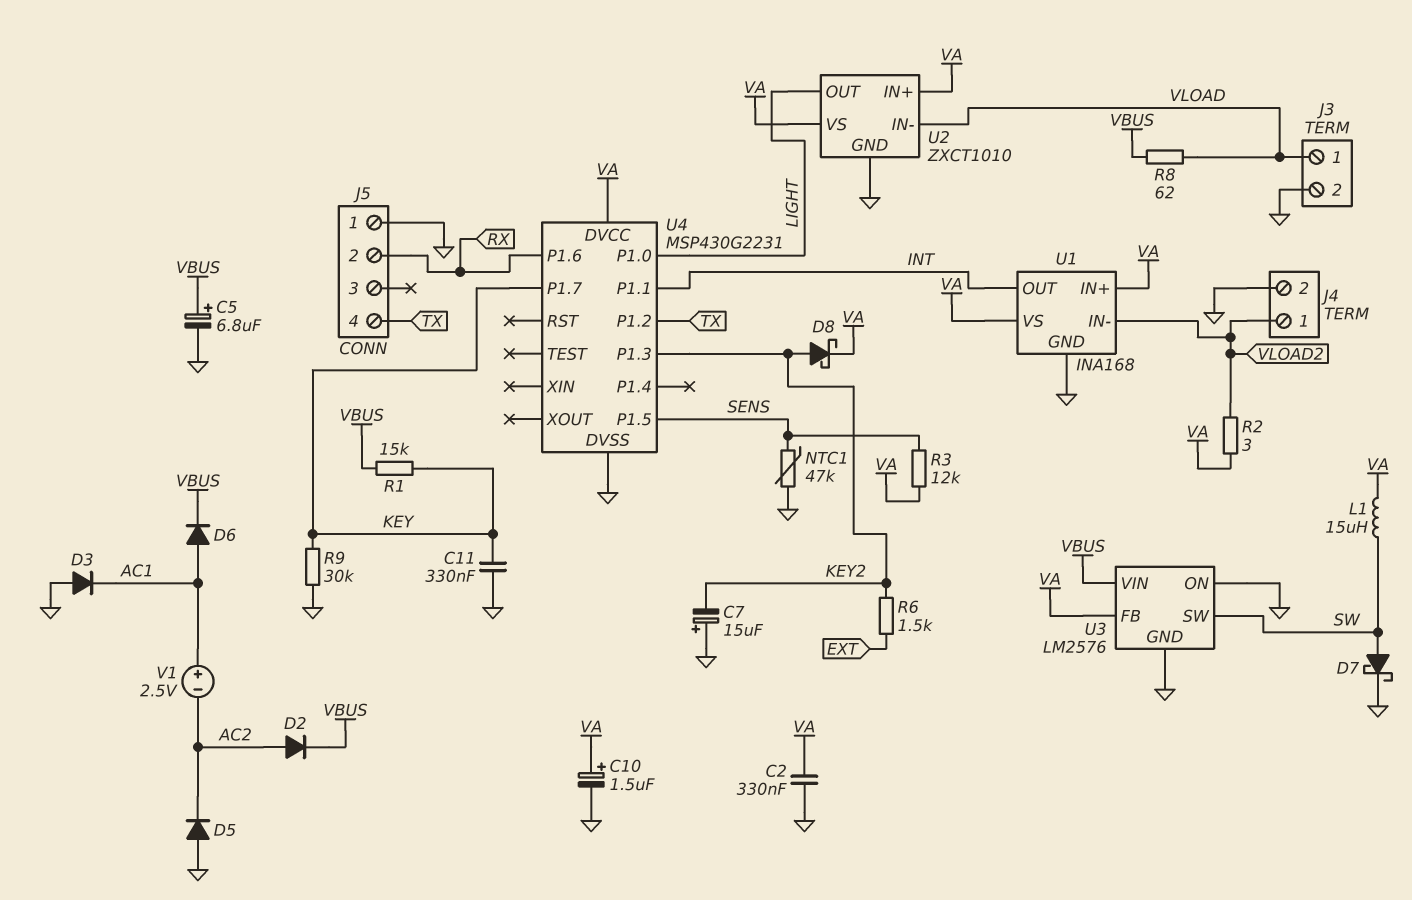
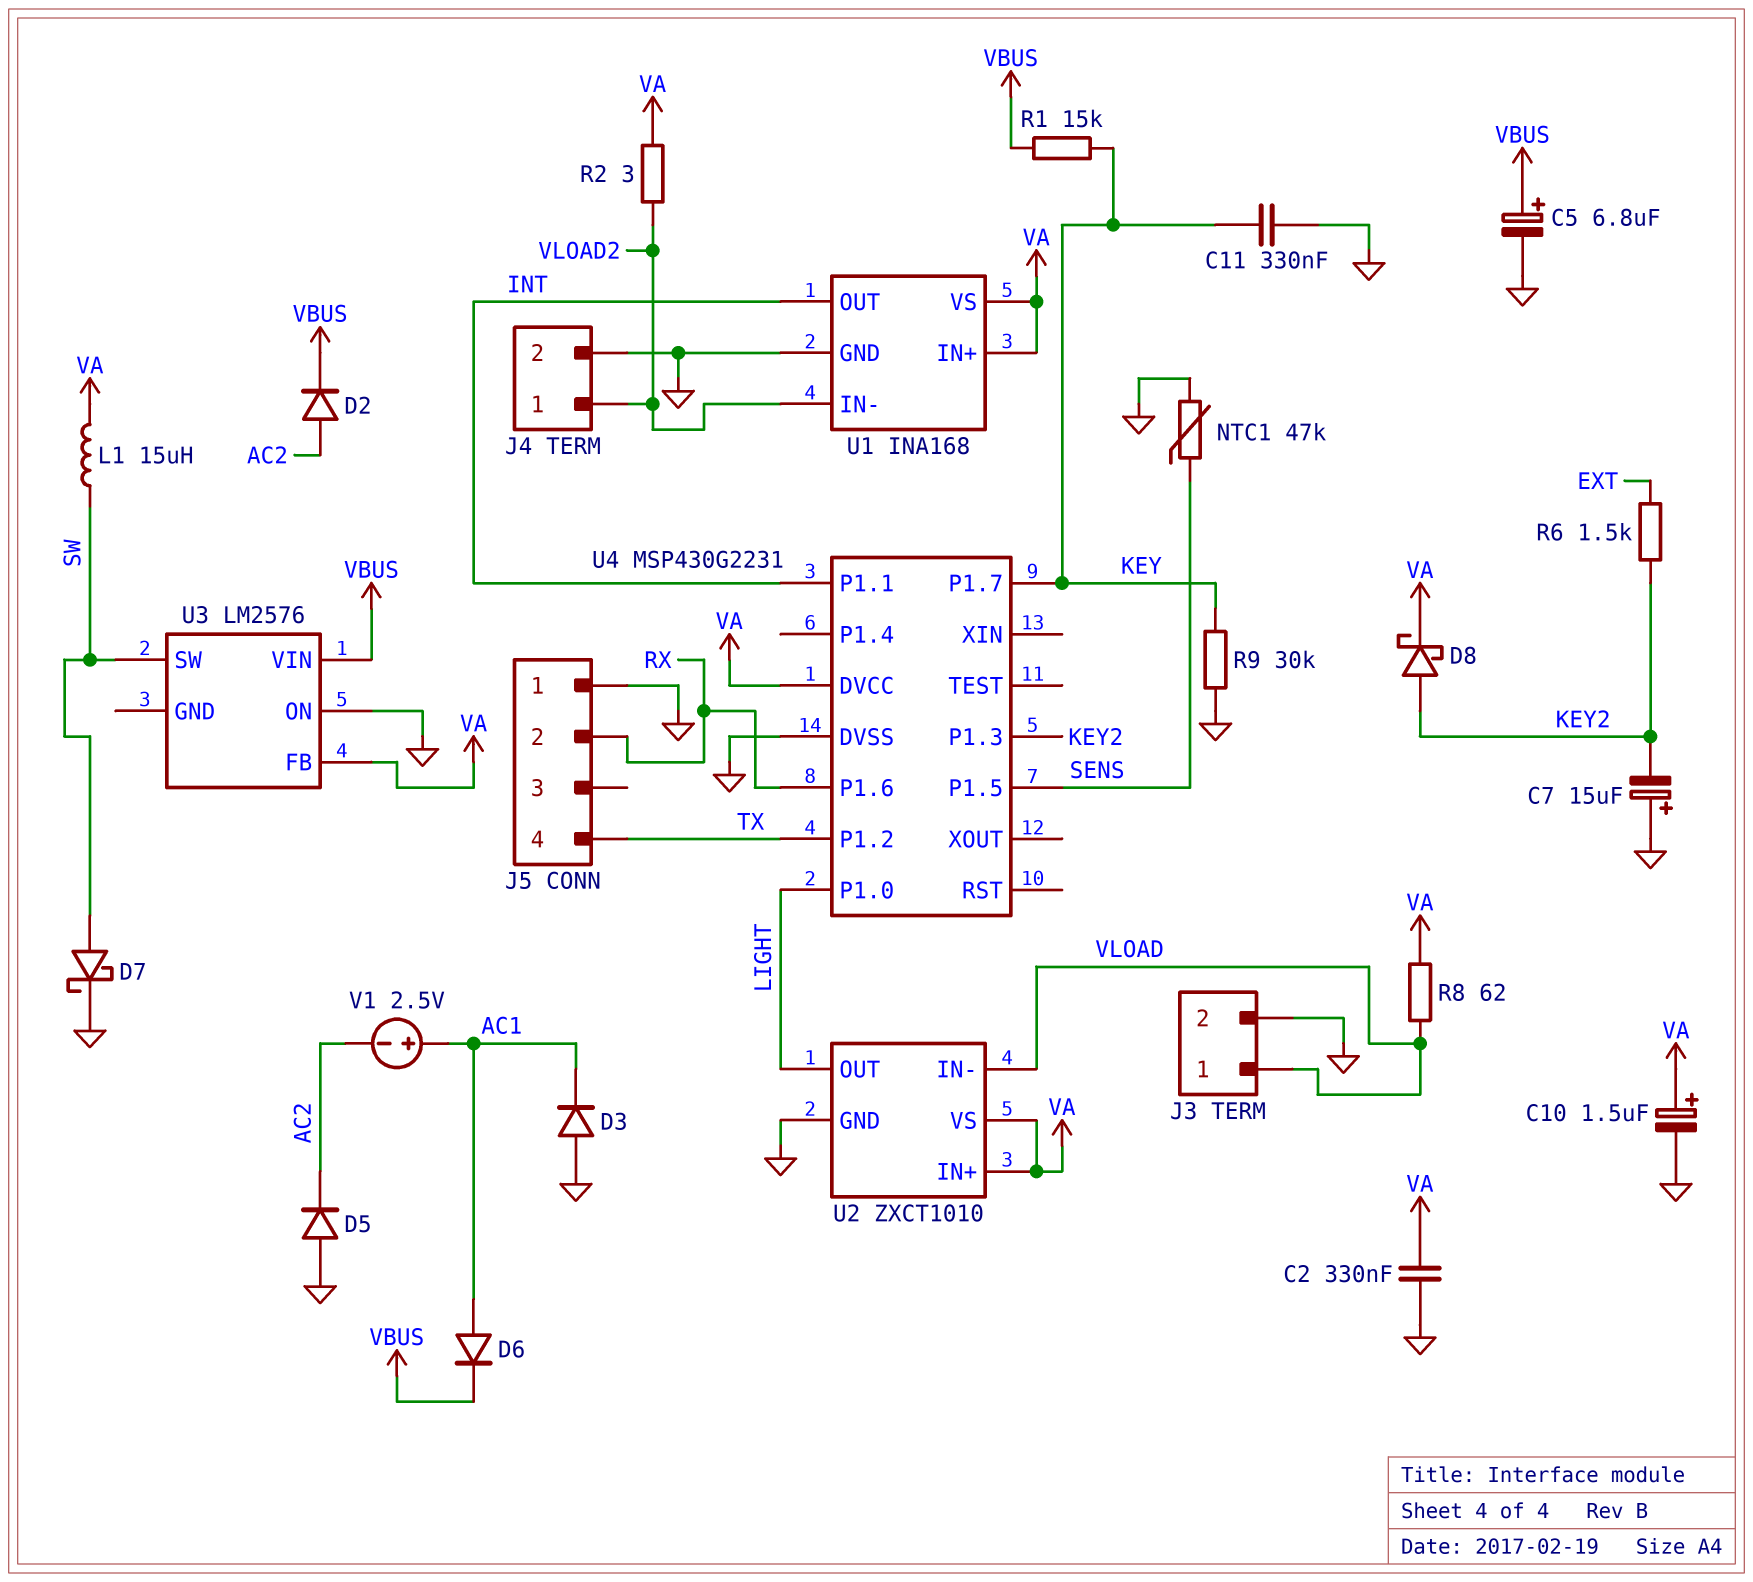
R3: 12k (SENS, VA) -> none
R8: 62 (VBUS, VLOAD) -> 62 (VA, VLOAD)
U3 pin GND: GND -> none

